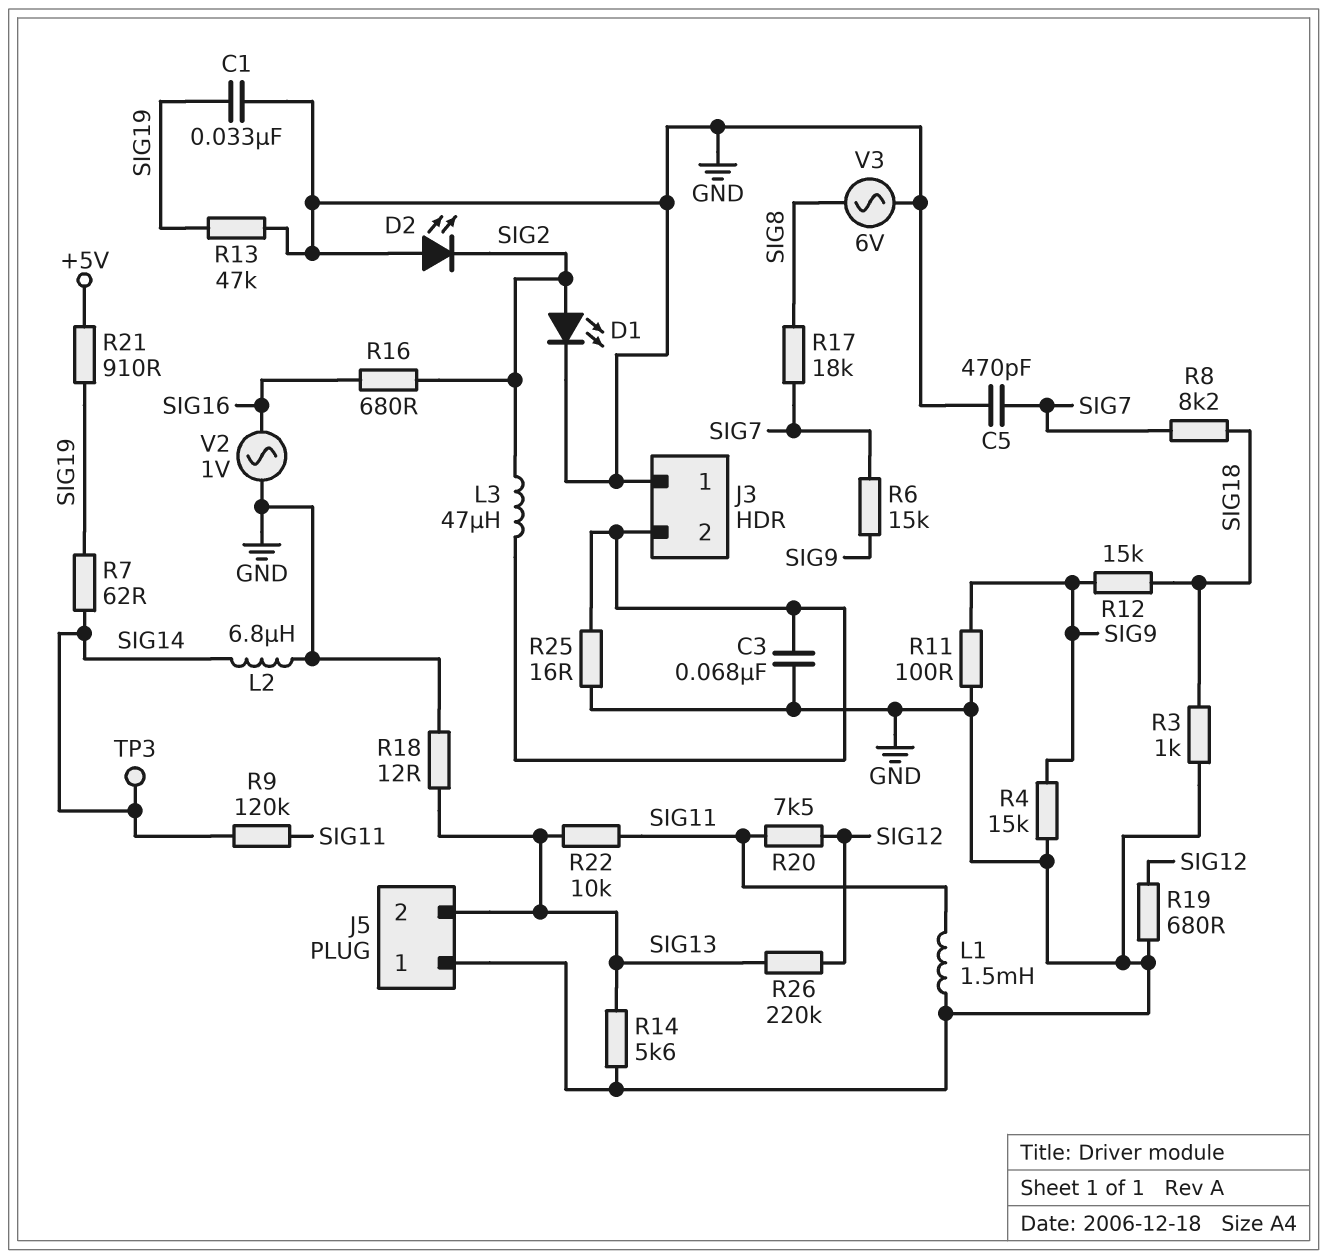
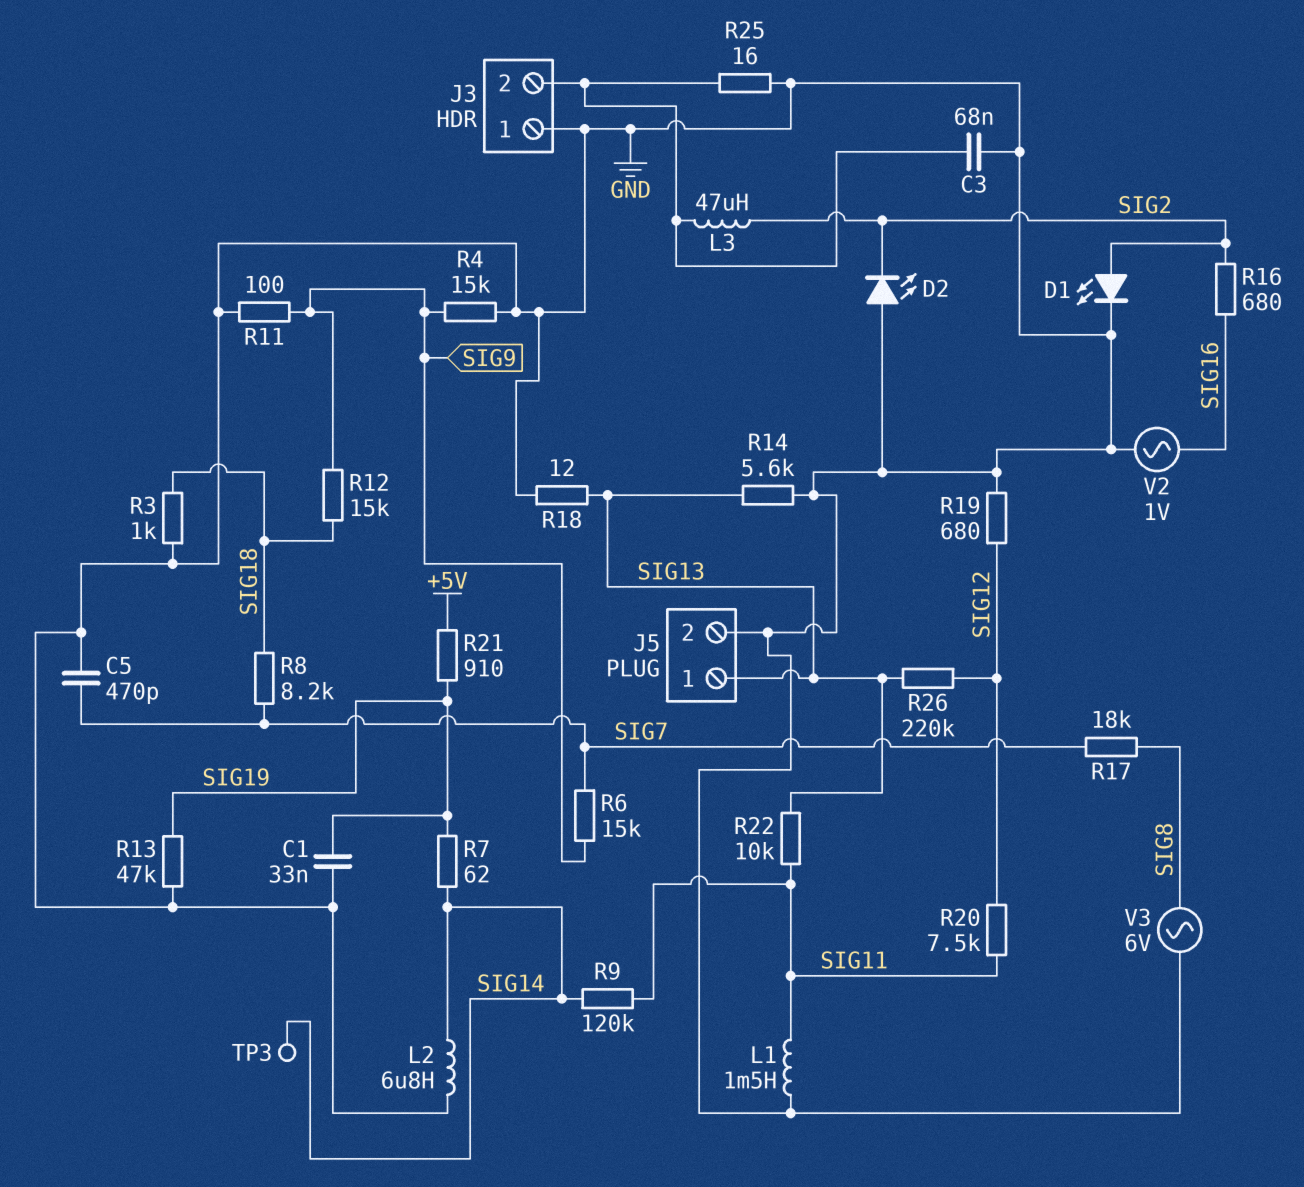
J5 pin 1: GND -> SIG13
J5 pin 2: SIG13 -> GND

